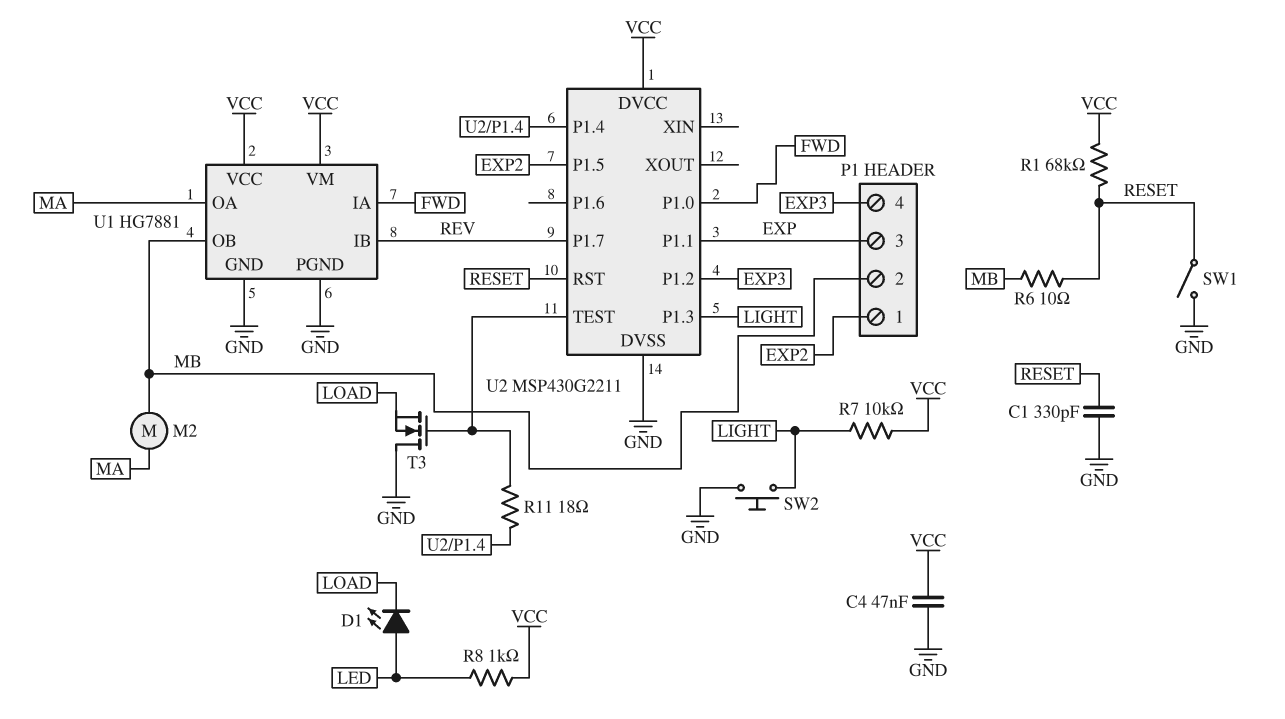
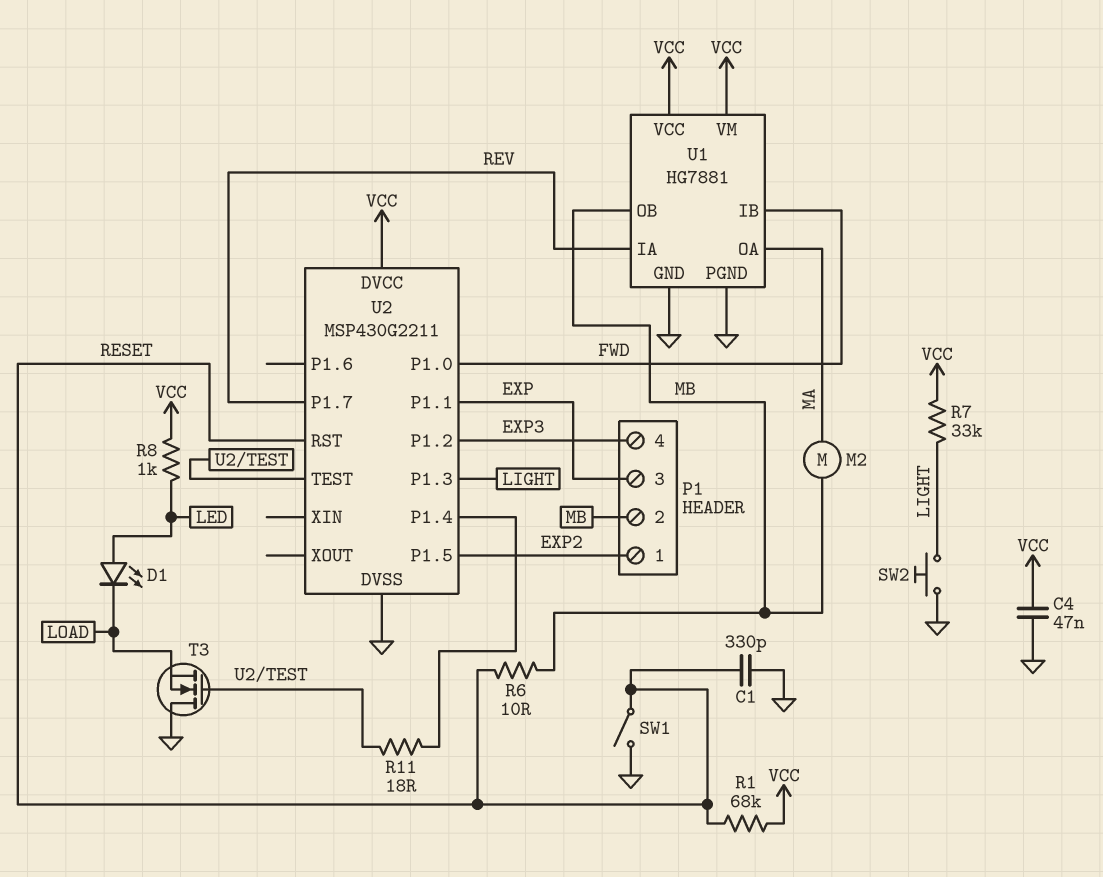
R7: 10k (LIGHT, VCC) -> 33k (LIGHT, VCC)
U1 pin IA: FWD -> REV
U1 pin IB: REV -> FWD

